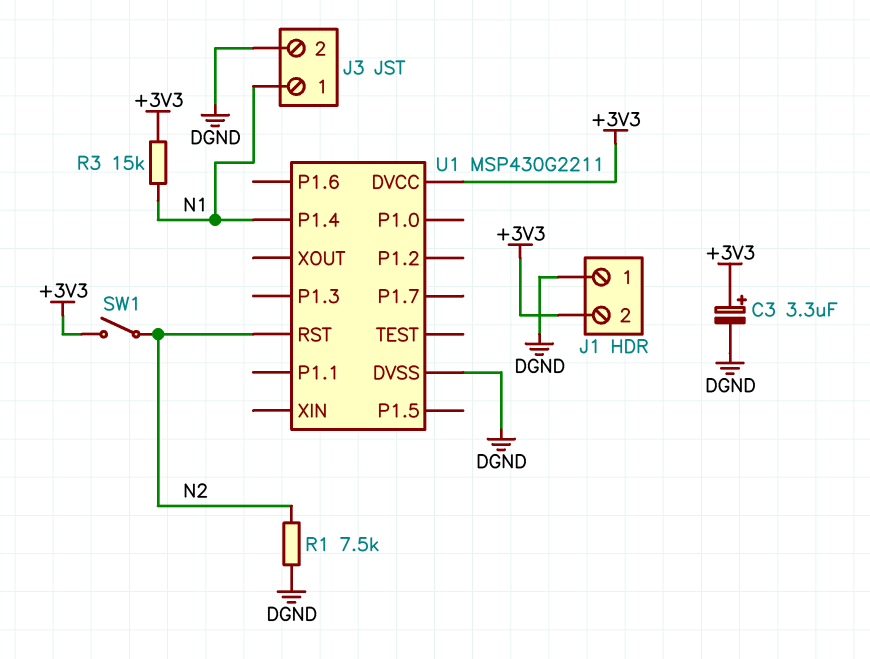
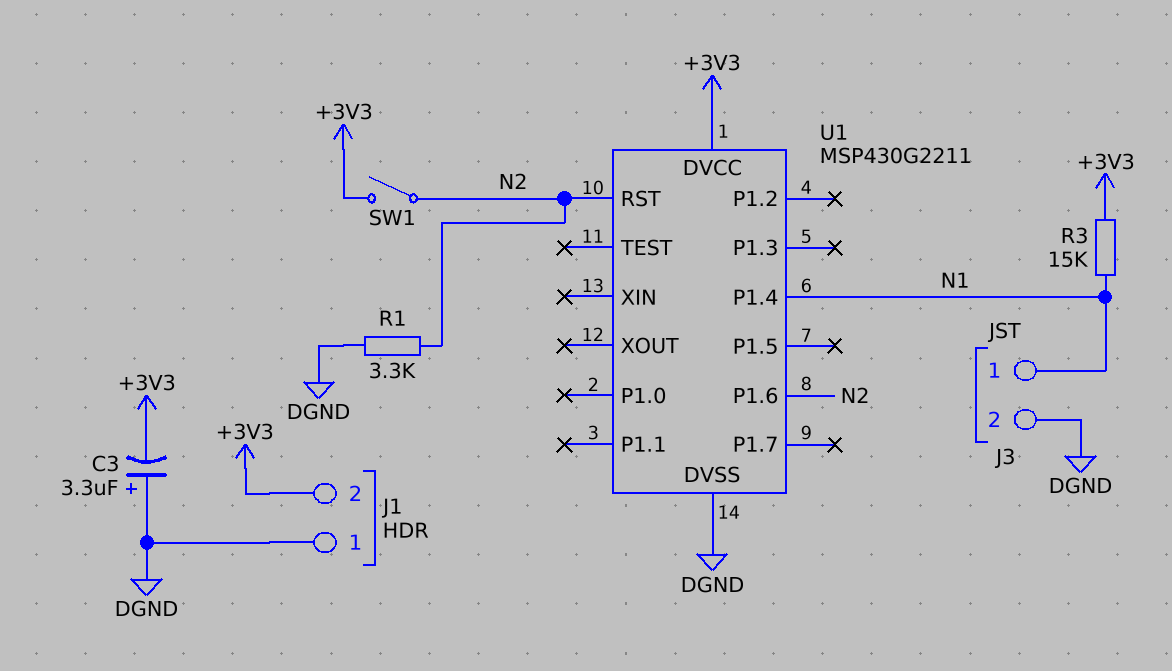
C3: 3.3uF (plus +3V3, minus DGND) -> 3.3uF (plus DGND, minus +3V3)
R1: 7.5k (DGND, N2) -> 3.3k (DGND, N2)
U1 pin P1.6: none -> N2

